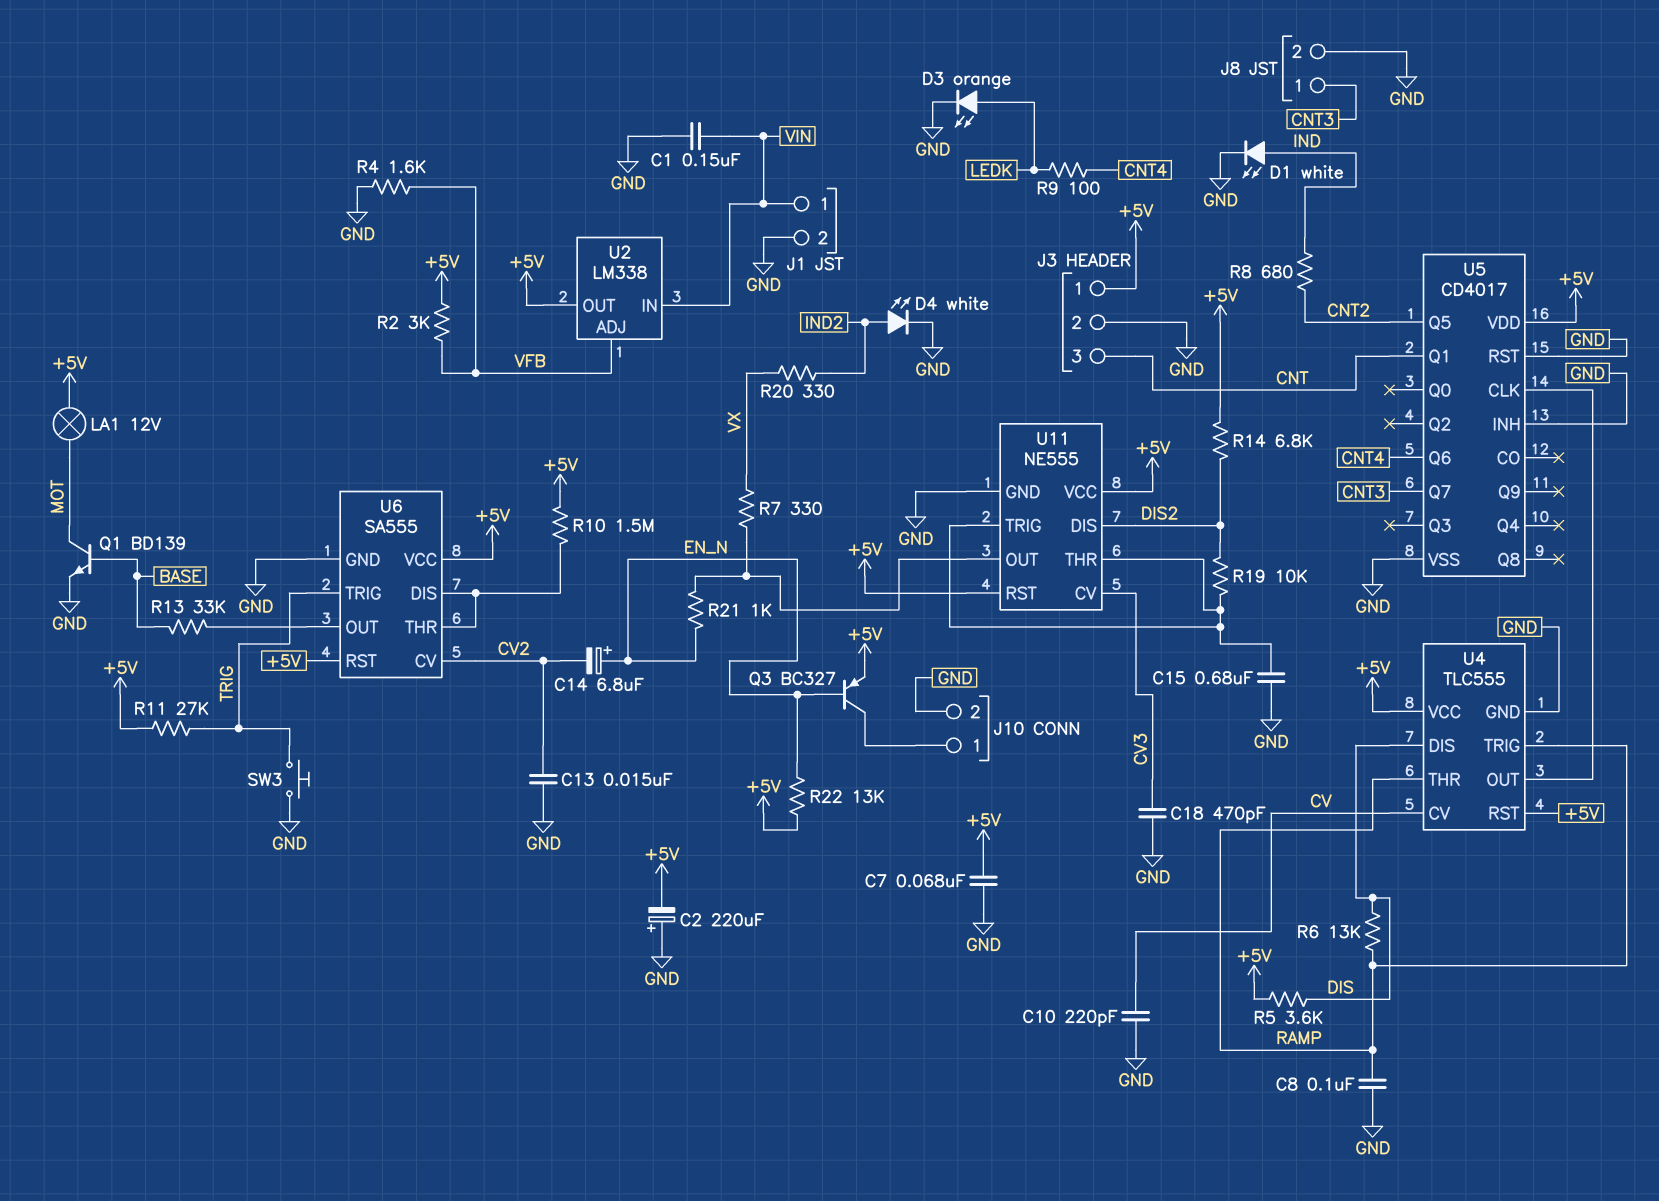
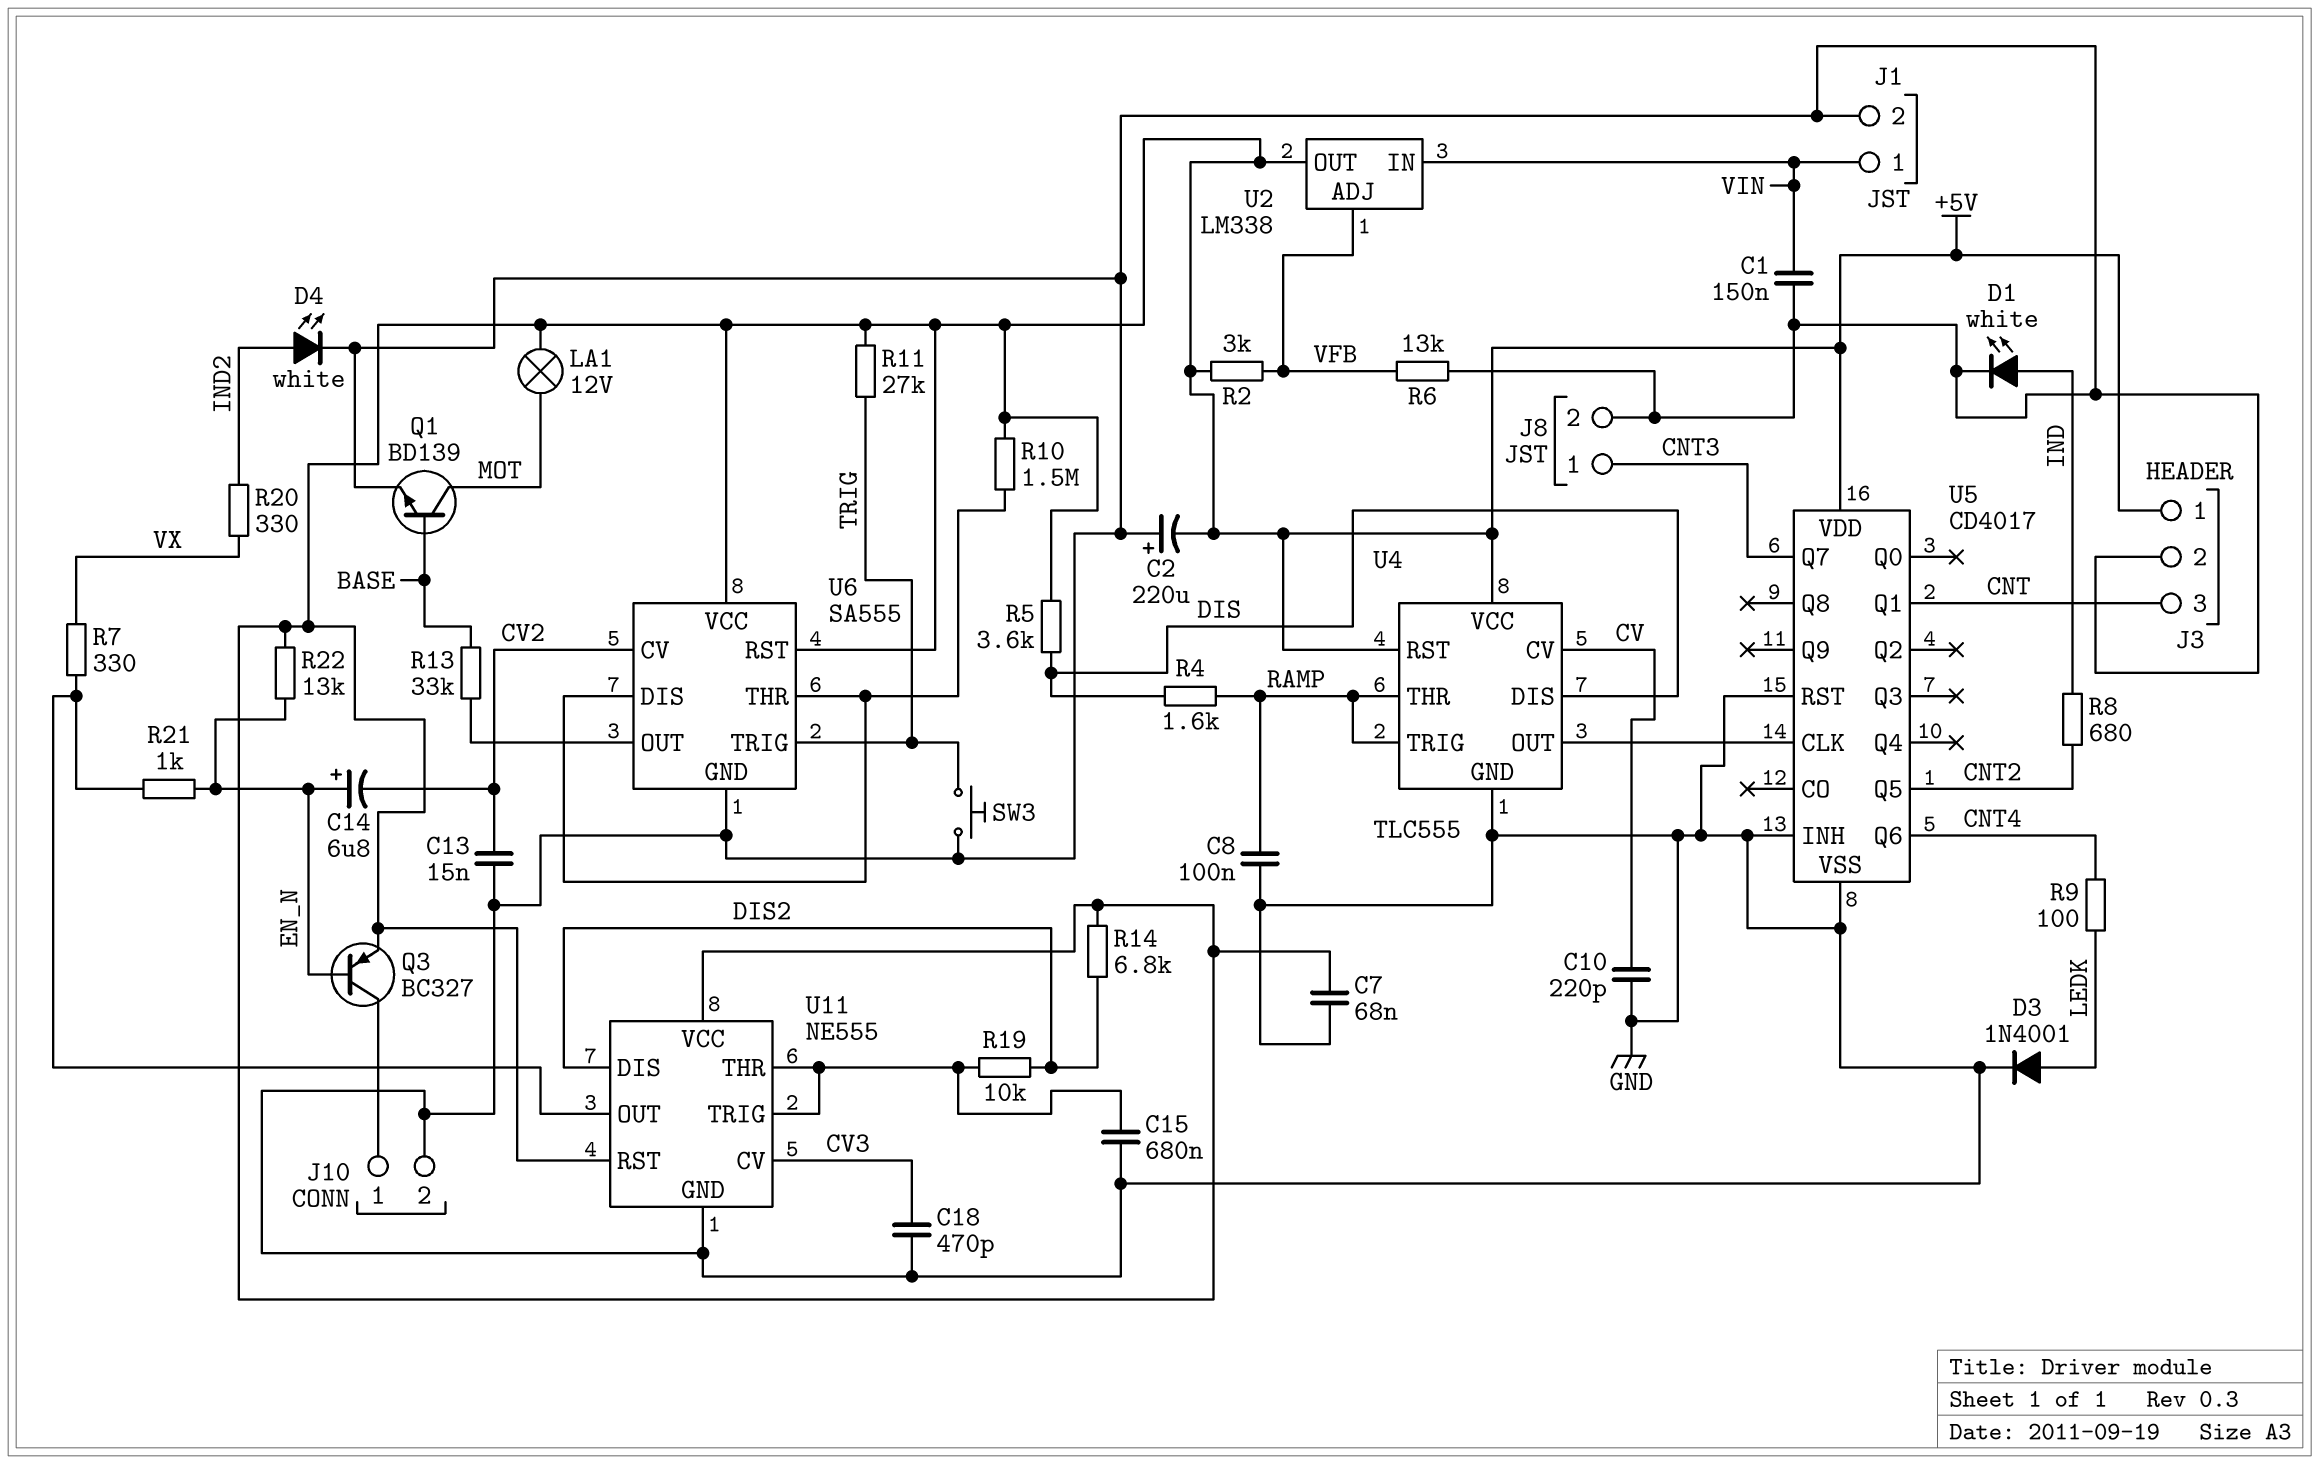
D3: LED orange (A LEDK, K GND) -> diode 1N4001 (A LEDK, K GND)
R4: 1.6k (GND, VFB) -> 1.6k (DIS, RAMP)
R6: 13k (DIS, RAMP) -> 13k (GND, VFB)

